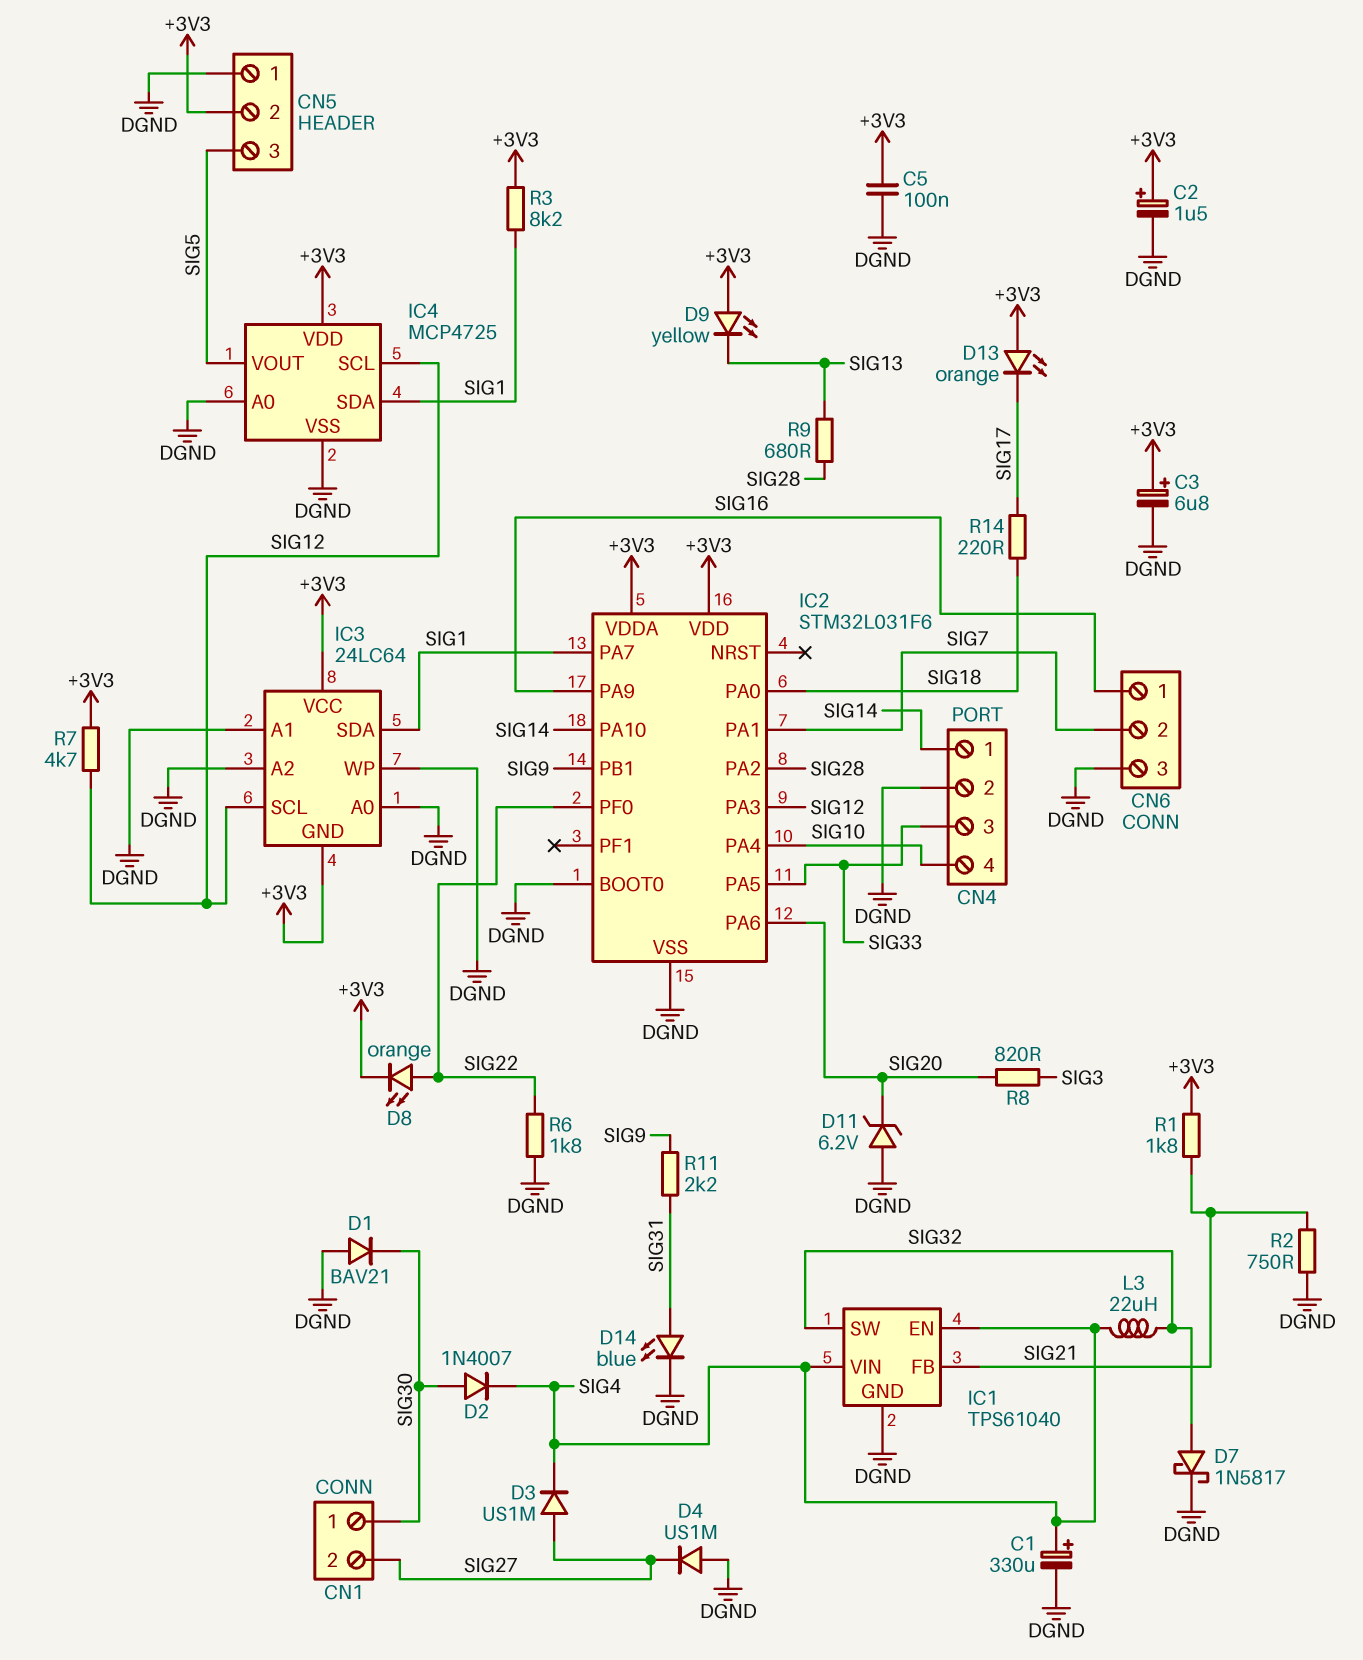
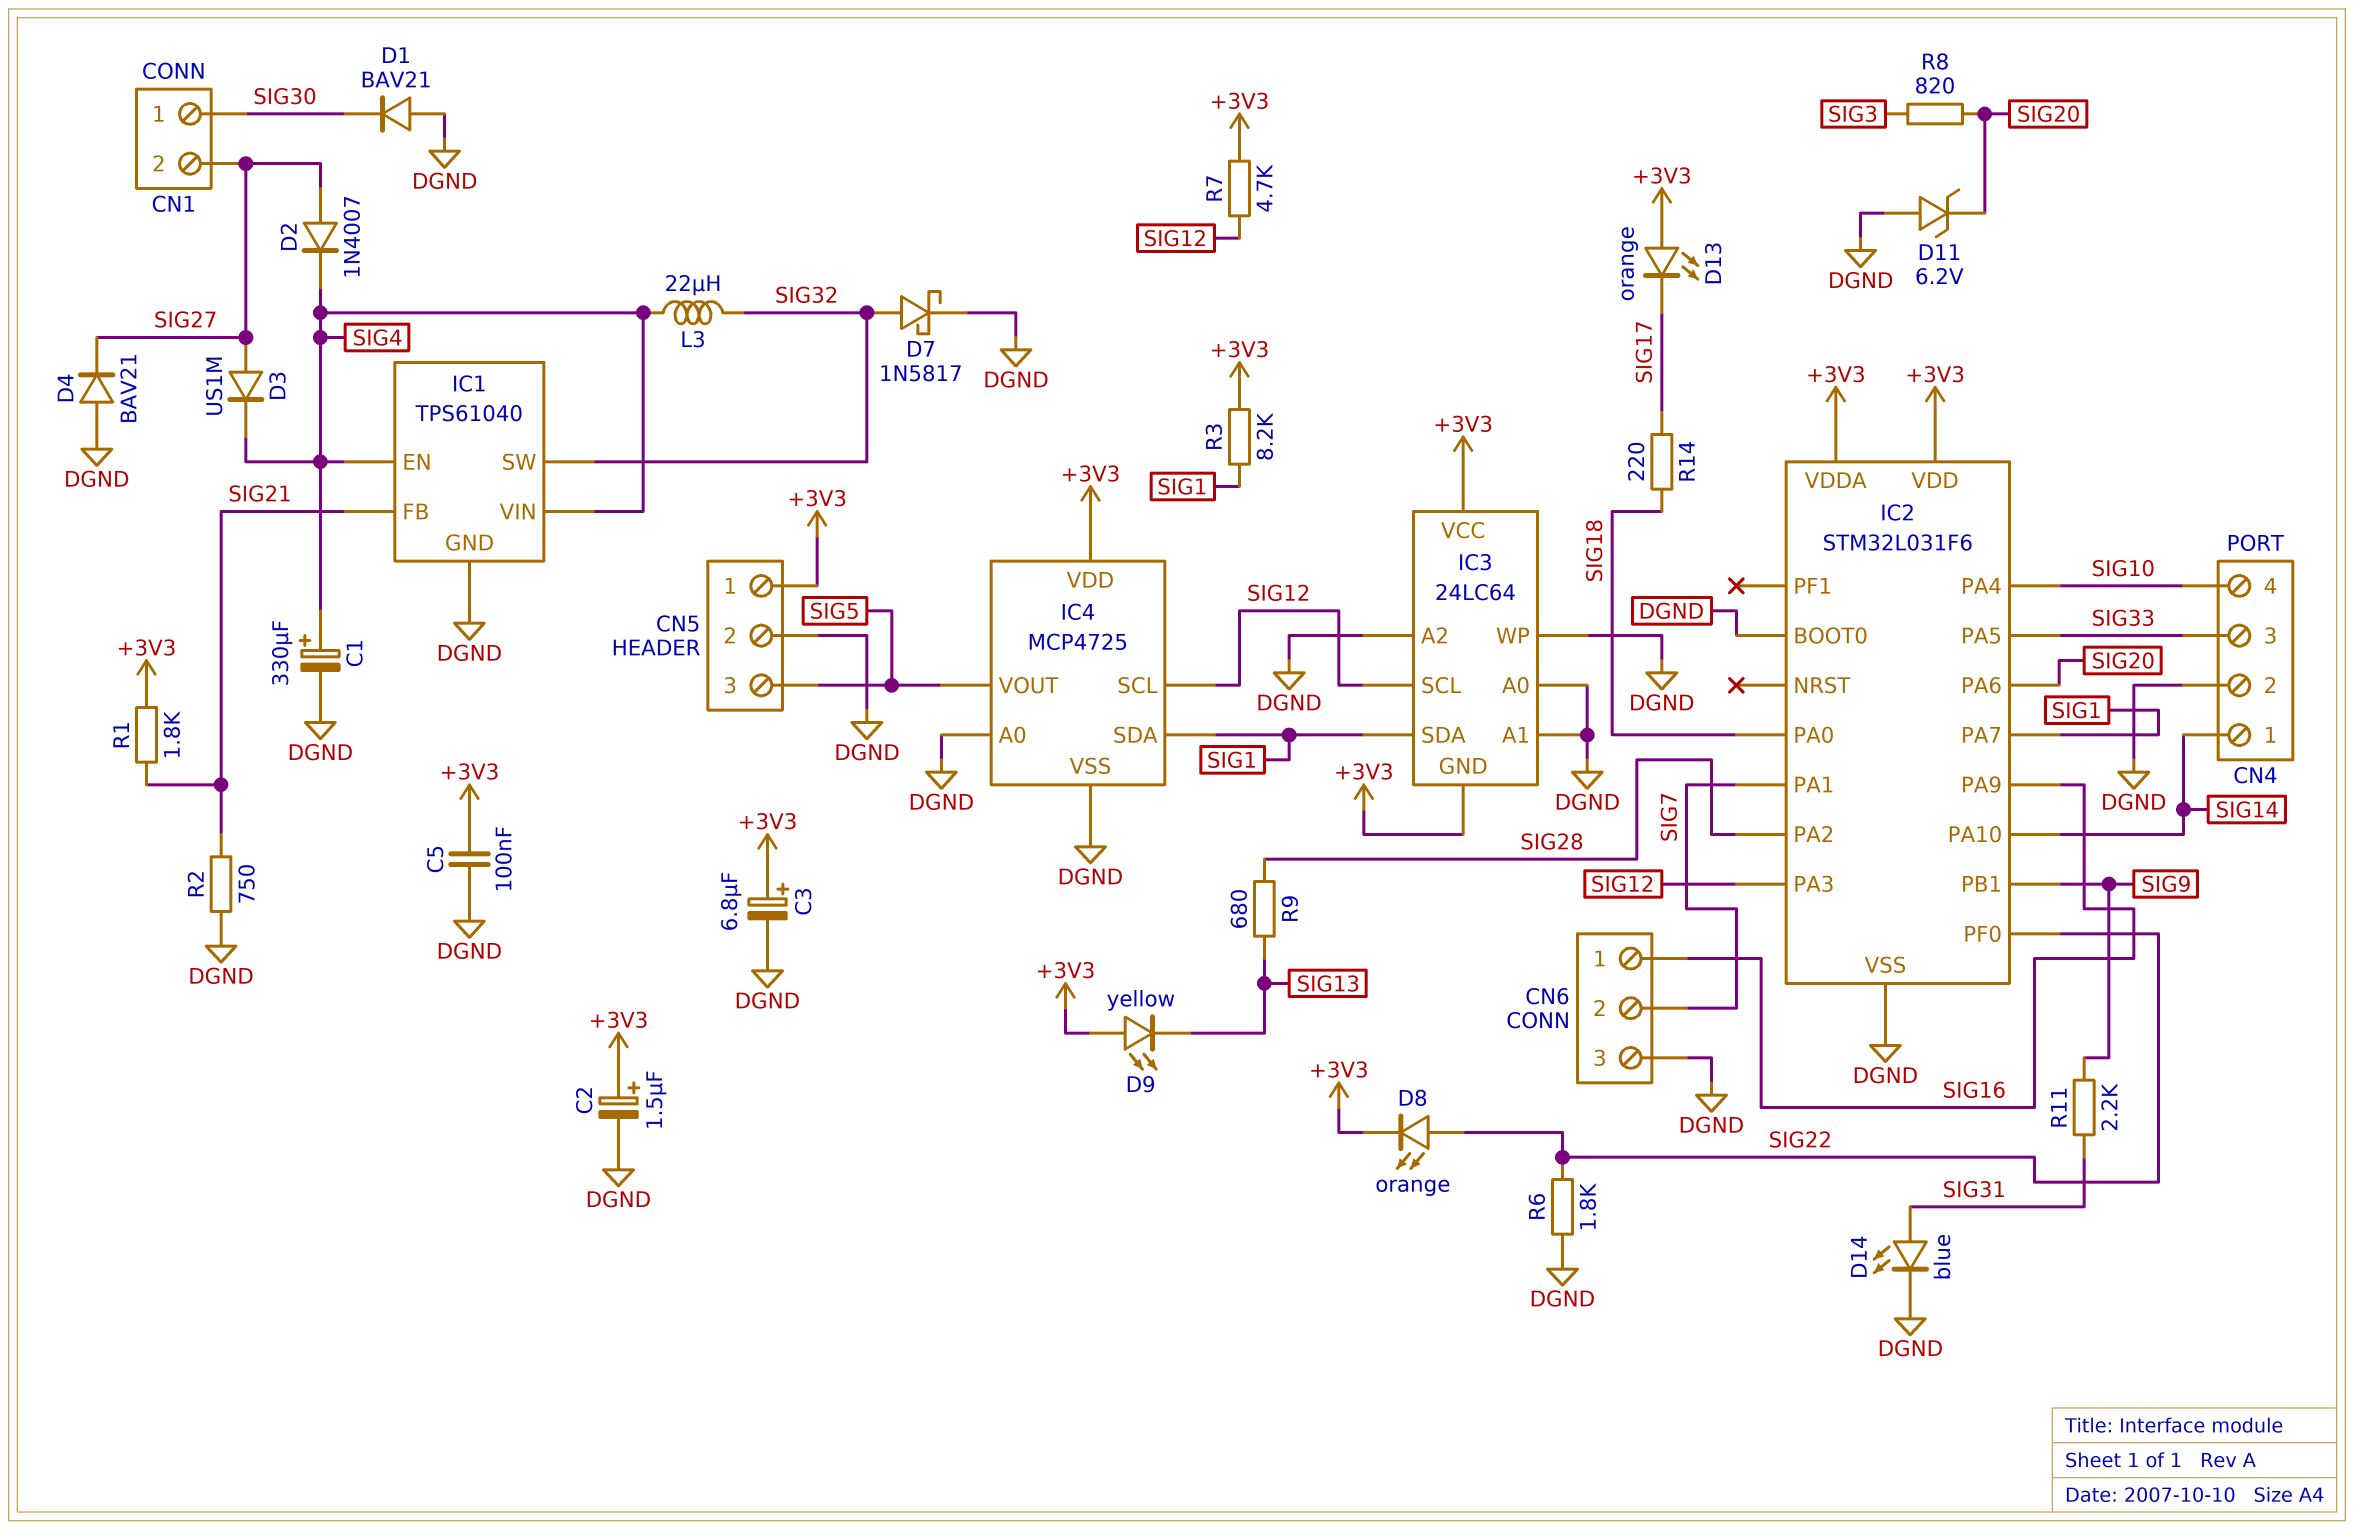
CN5 pin 1: DGND -> +3V3
CN5 pin 2: +3V3 -> DGND
D2: diode 1N4007 (A SIG30, K SIG4) -> diode 1N4007 (A SIG27, K SIG4)
D4: diode US1M (A DGND, K SIG27) -> diode BAV21 (A DGND, K SIG27)

